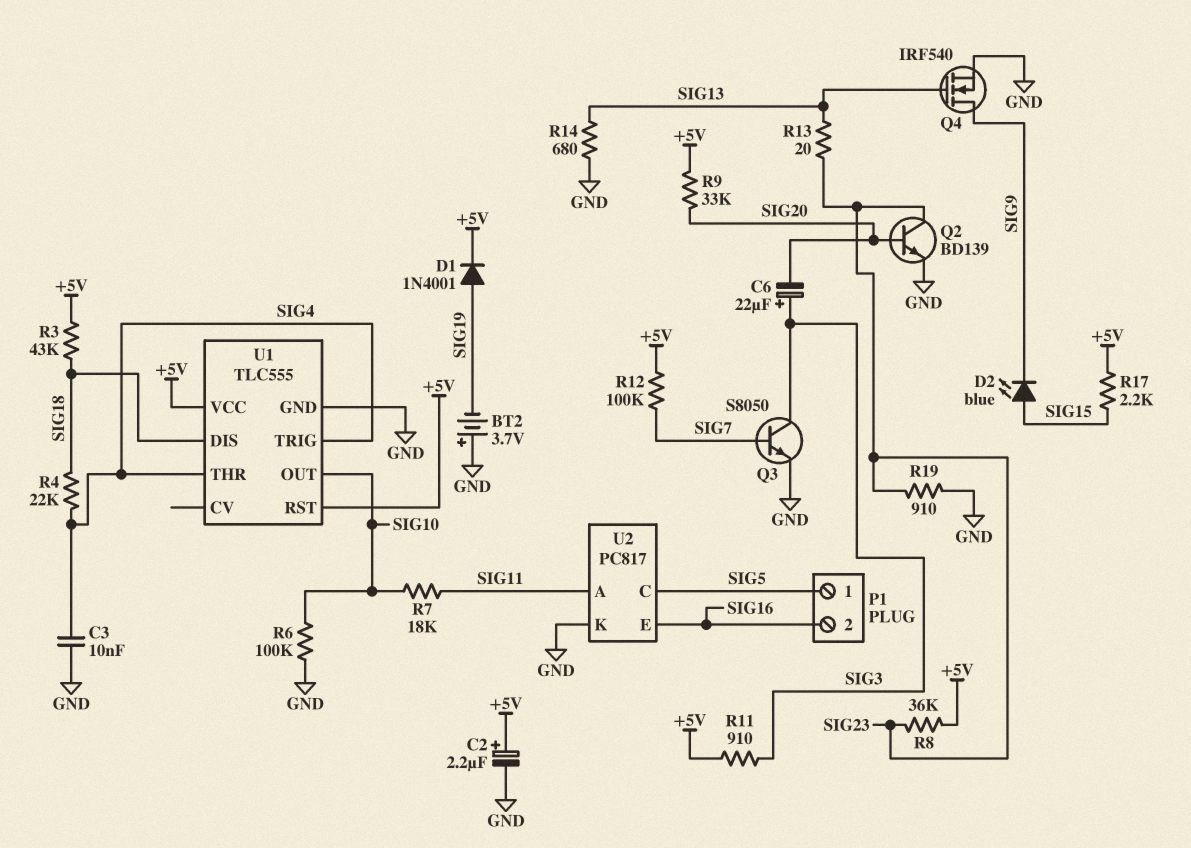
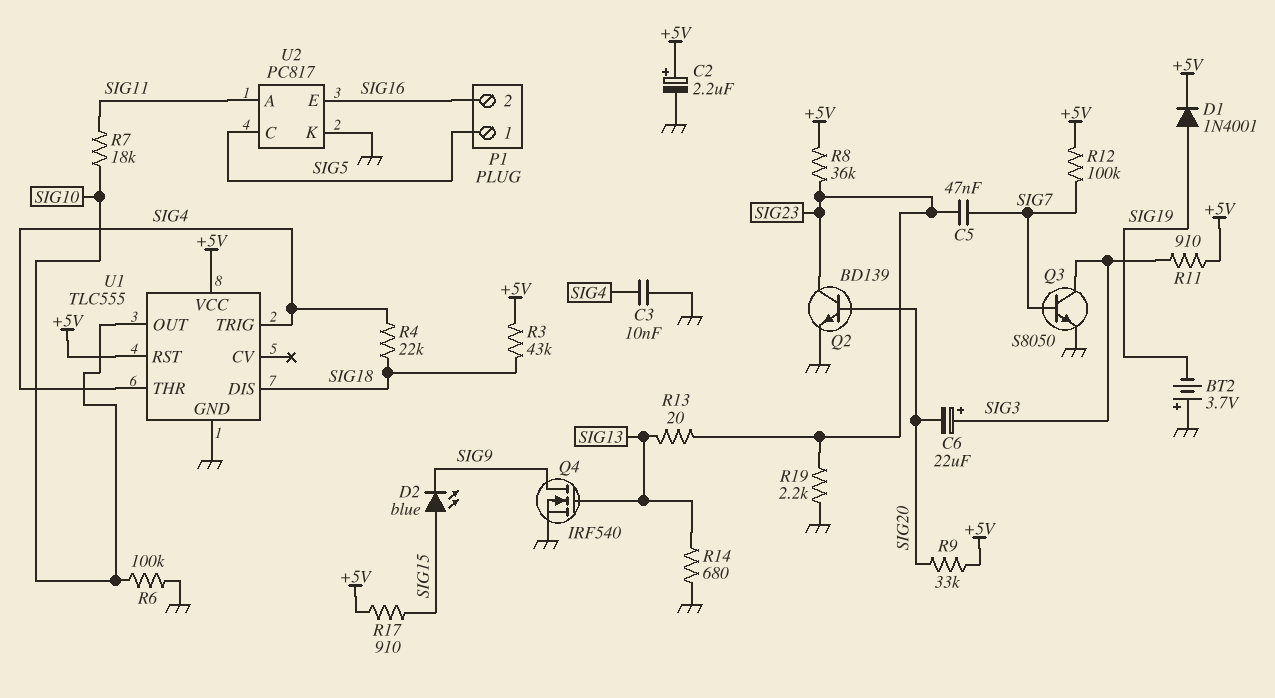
C5: none -> 47nF (SIG7, SIG23)
R17: 2.2k (+5V, SIG15) -> 910 (+5V, SIG15)
R19: 910 (GND, SIG23) -> 2.2k (GND, SIG23)

